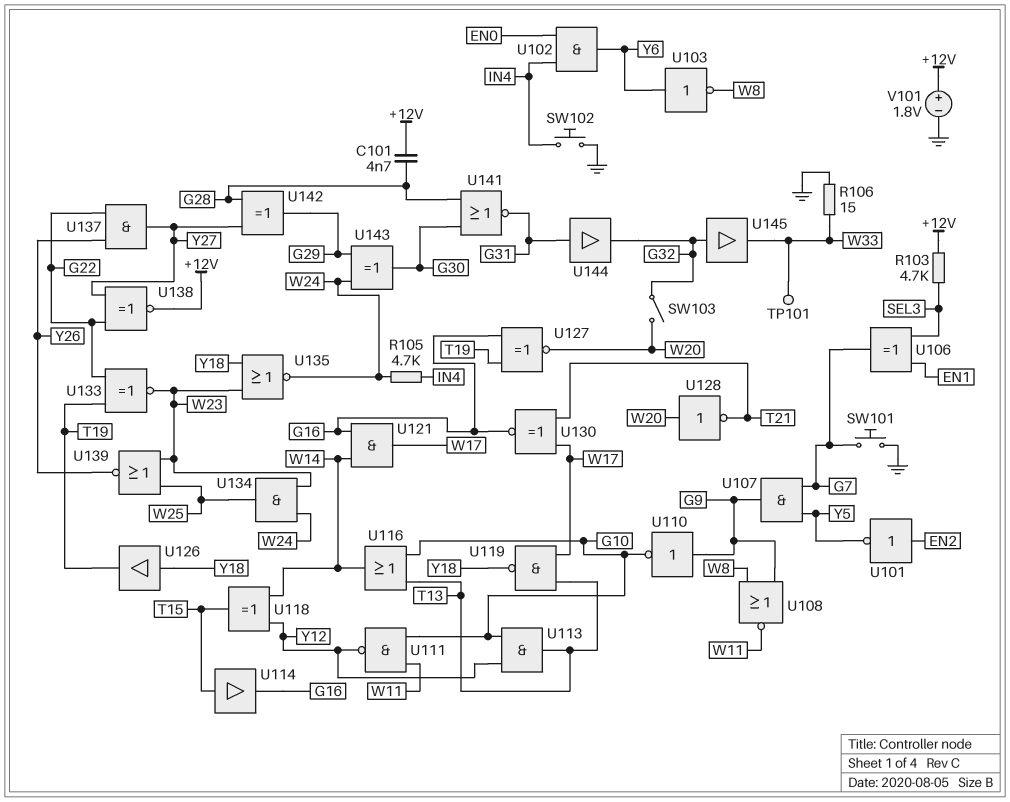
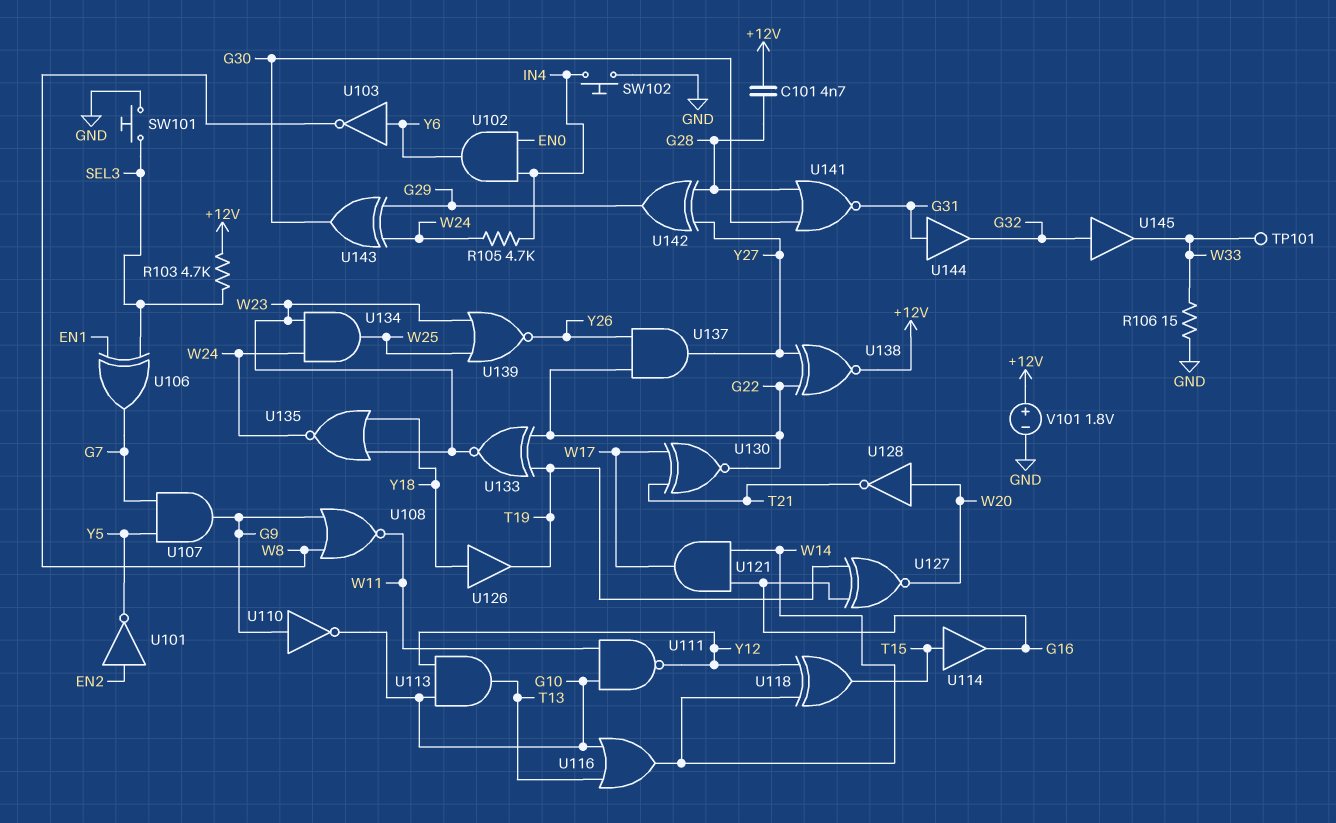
SW101: button (G7, GND) -> button (GND, SEL3)
SW103: switch (G32, W20) -> none
U119: NAND (in T13, in W17, out Y18) -> none
U130: XNOR (in T21, in W17, out G16) -> XNOR (in T21, in W17, out G22)

